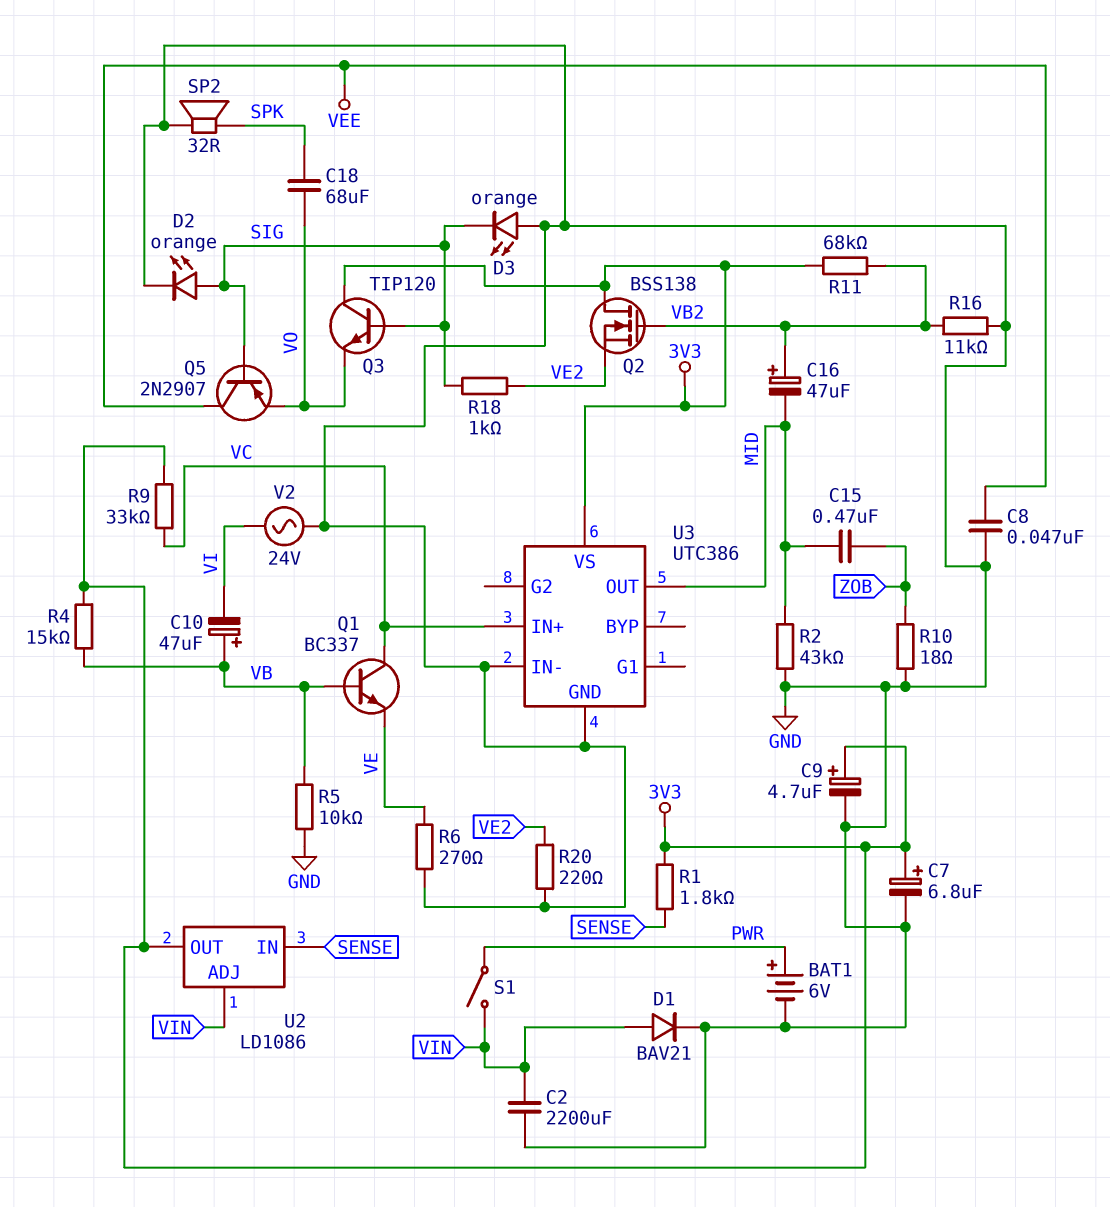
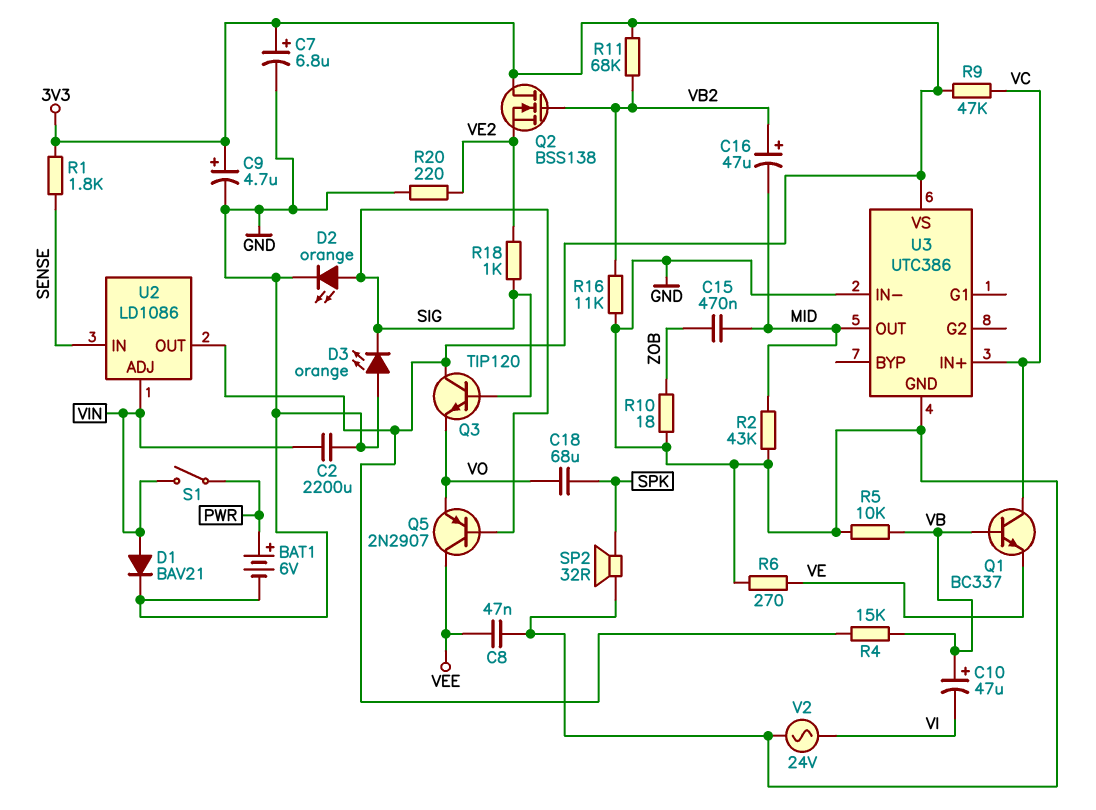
R9: 33k (3V3, VC) -> 47k (3V3, VC)

